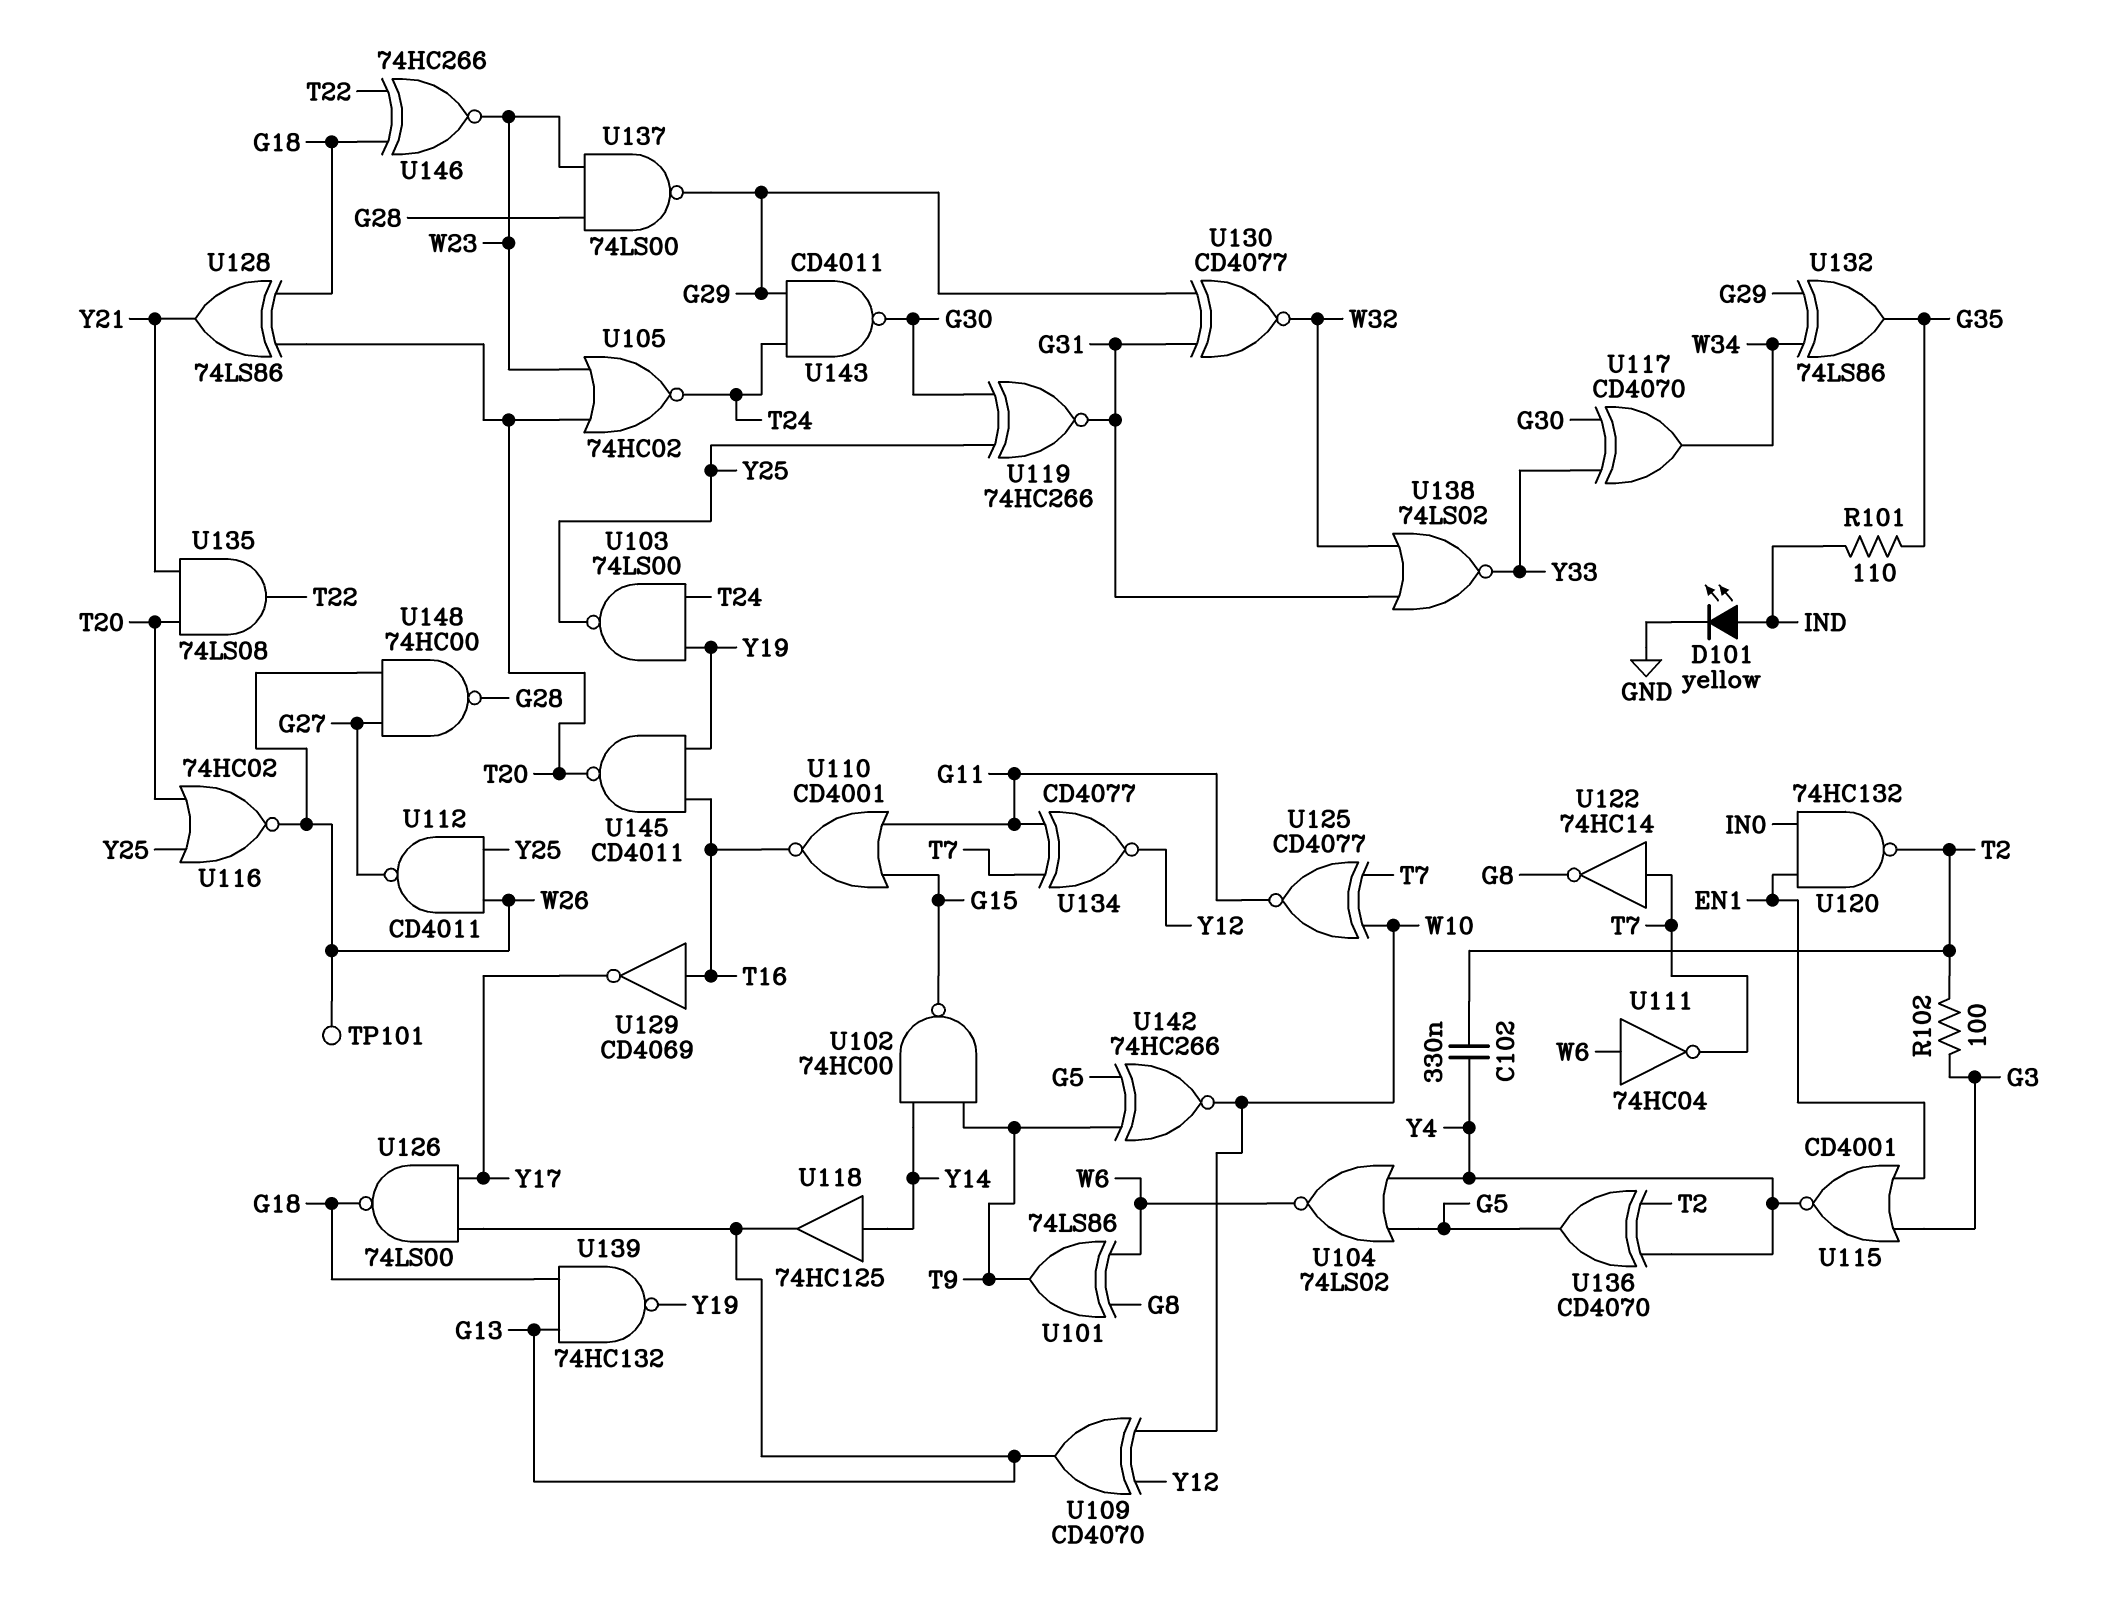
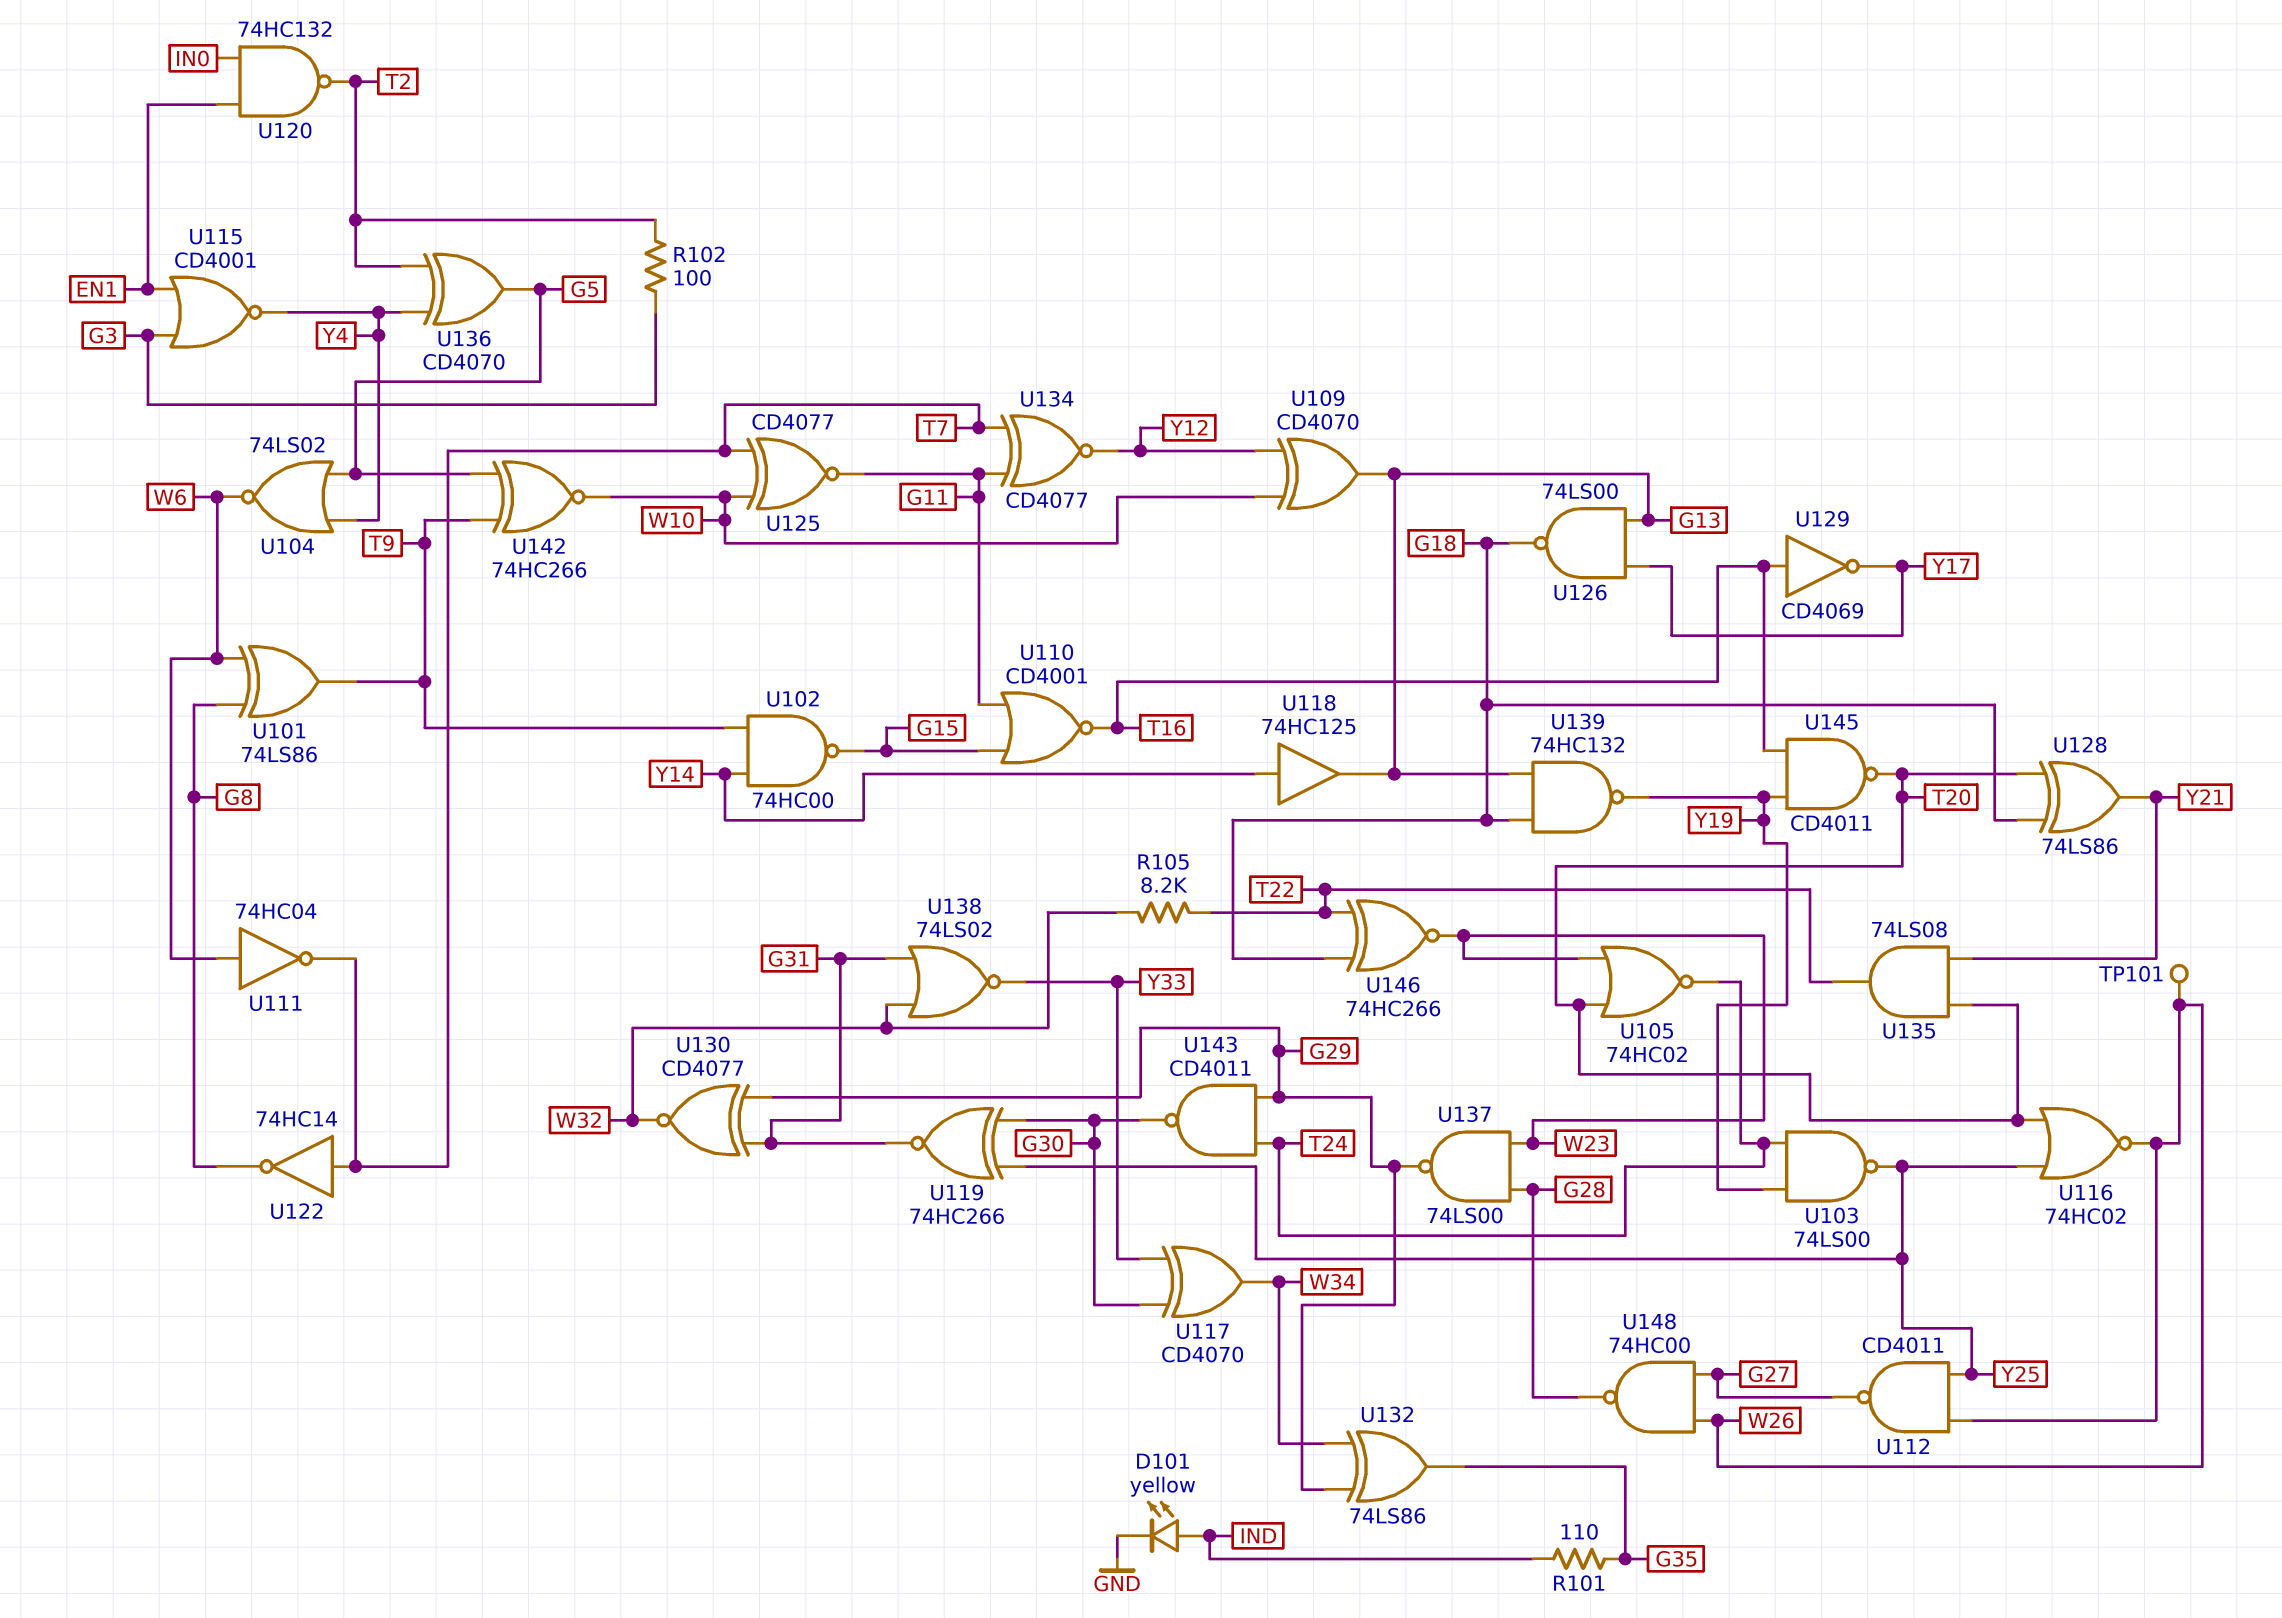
C102: 330nF (T2, Y4) -> none
R105: none -> 8.2k (T22, W32)

